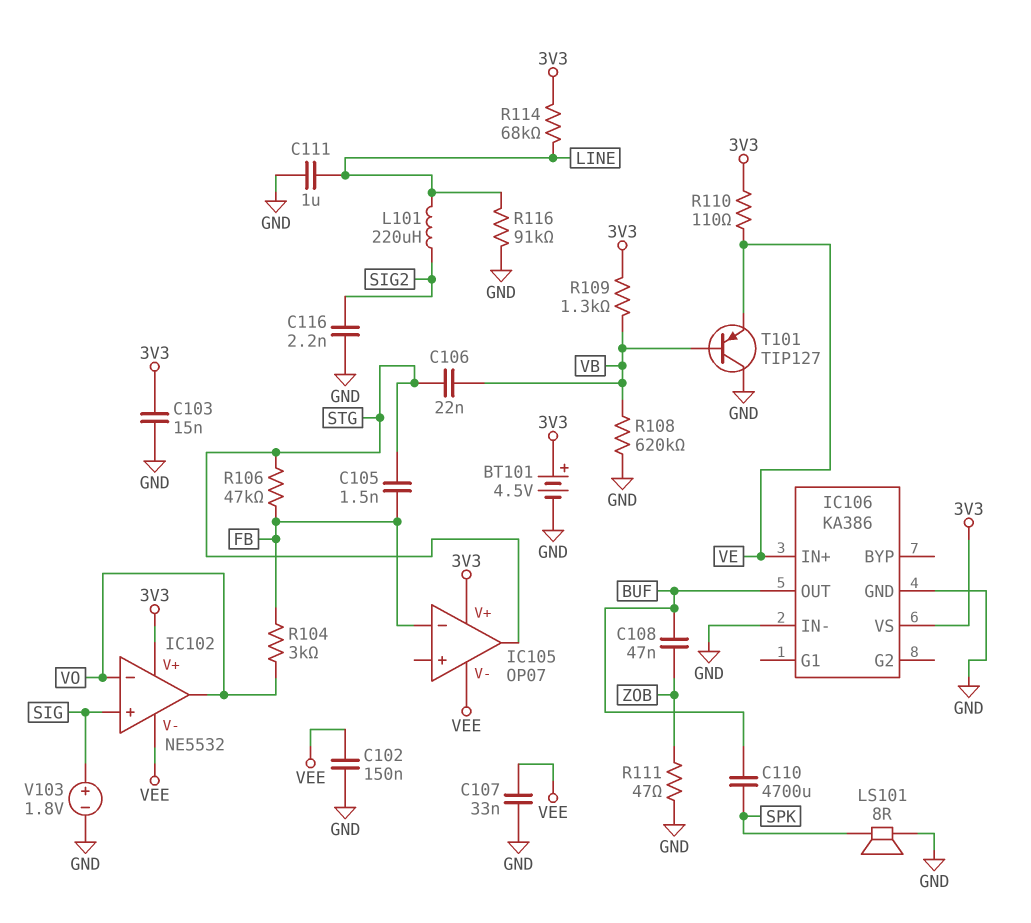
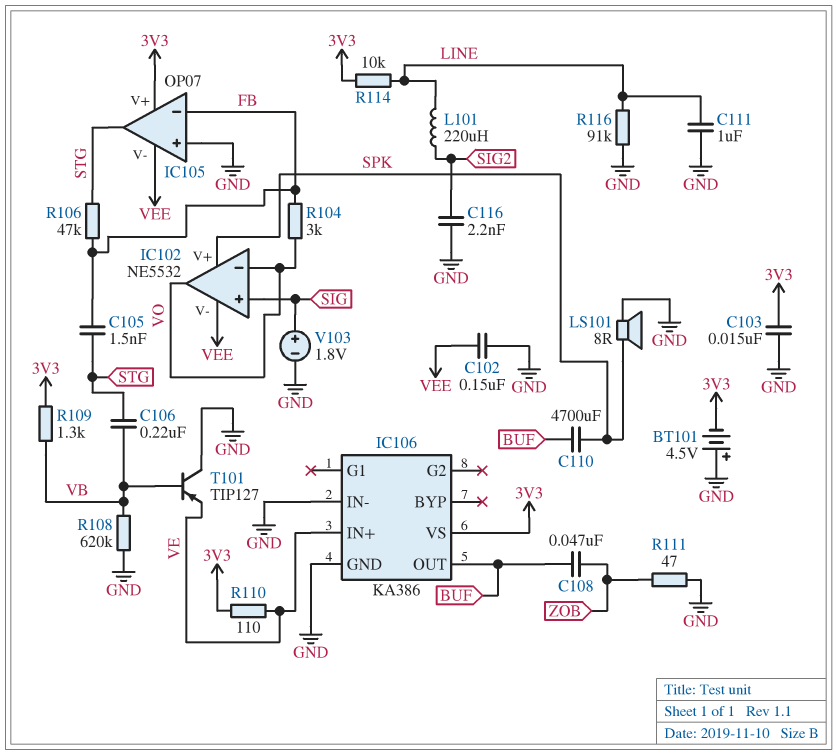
BT101: 4.5V (plus 3V3, minus GND) -> 4.5V (plus GND, minus 3V3)
C106: 22nF (STG, VB) -> 220nF (STG, VB)
C107: 33nF (GND, VEE) -> none
IC102 pin V+: 3V3 -> SPK
IC105 pin in+: none -> GND
R114: 68k (3V3, LINE) -> 10k (3V3, LINE)

